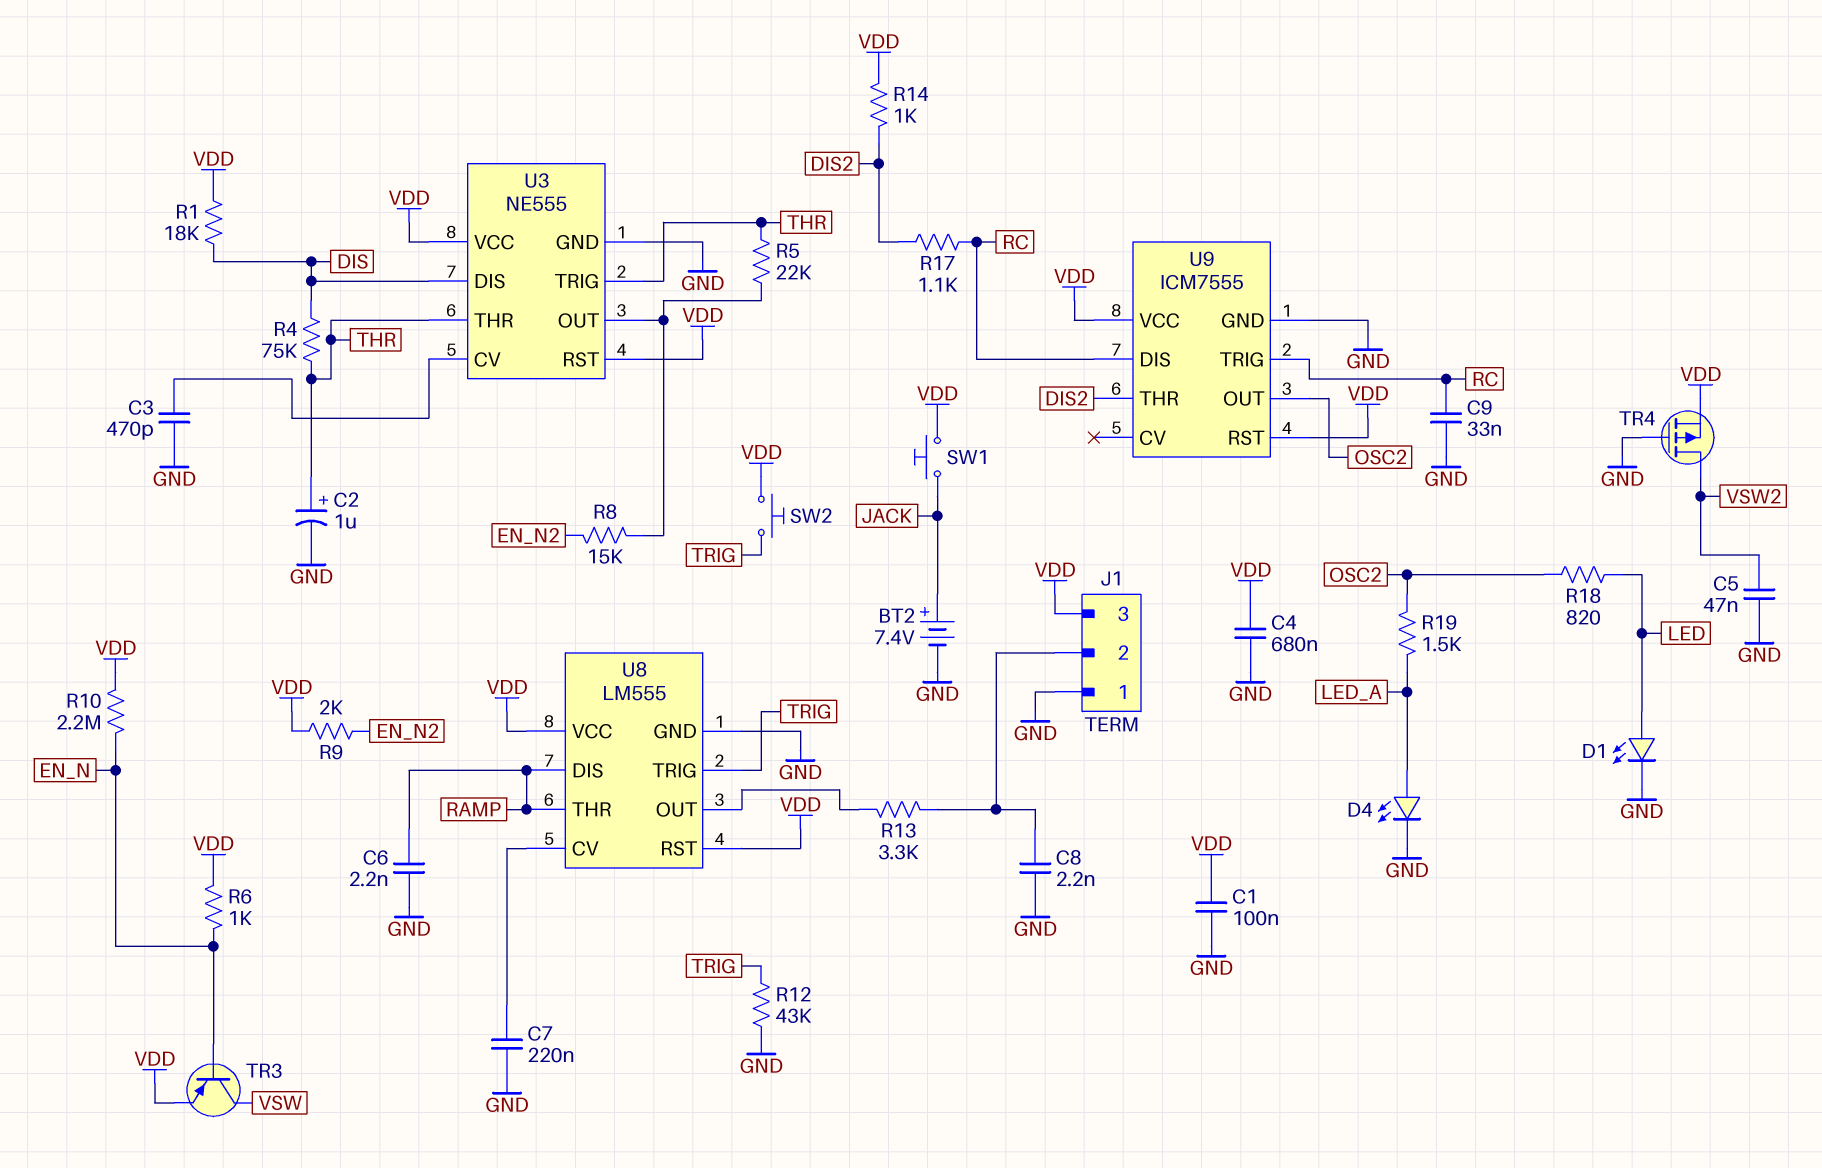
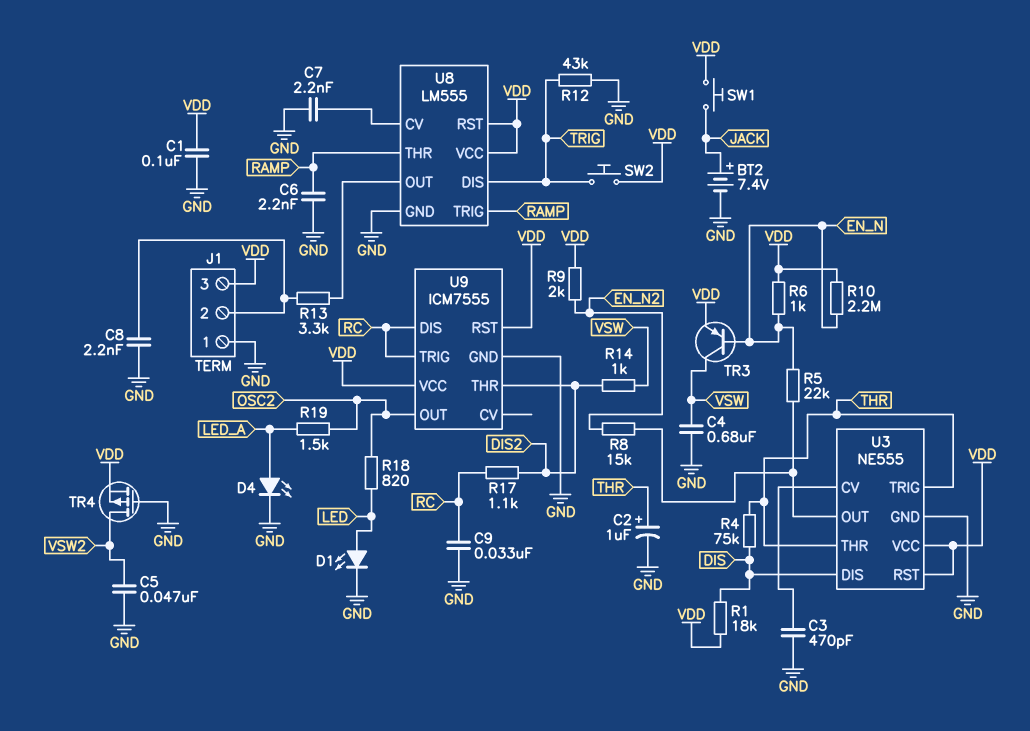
C4: 680nF (GND, VDD) -> 680nF (GND, VSW)
C7: 220nF (GND, U8/CV) -> 2.2nF (GND, U8/CV)
R5: 22k (THR, U3/OUT) -> 22k (EN_N, U3/OUT)
R14: 1k (DIS2, VDD) -> 1k (DIS2, VSW)
U8 pin DIS: RAMP -> TRIG
U8 pin TRIG: TRIG -> RAMP

